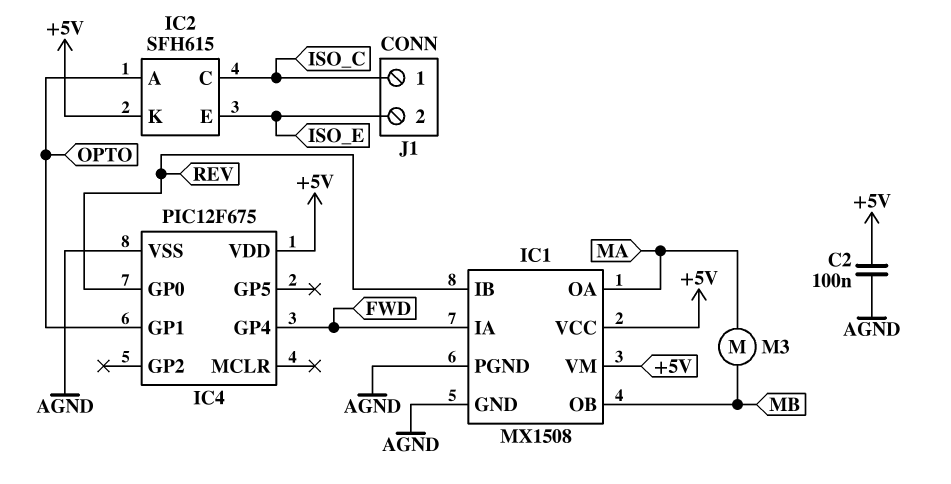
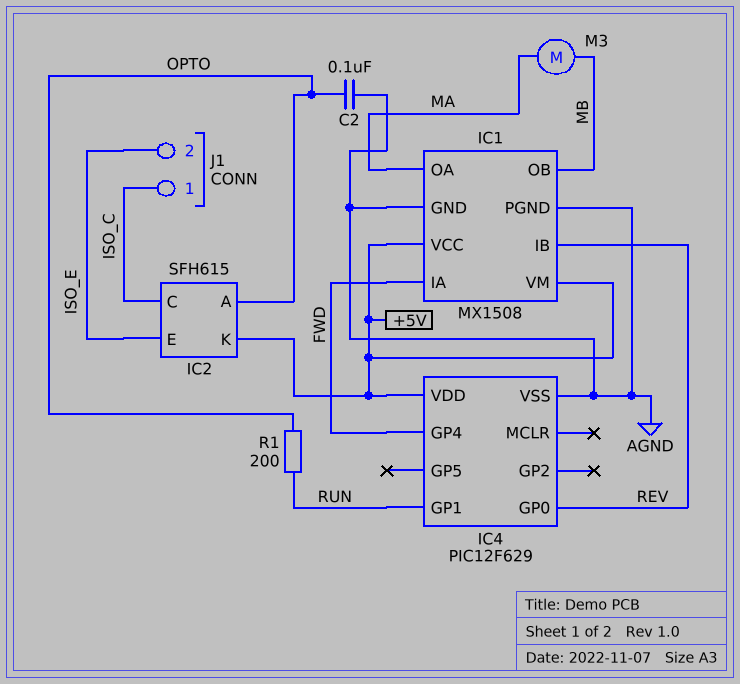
C2: 100nF (+5V, AGND) -> 100nF (AGND, OPTO)
IC4: PIC12F675 -> PIC12F629
IC4 pin GP1: OPTO -> RUN
R1: none -> 200 (OPTO, RUN)

